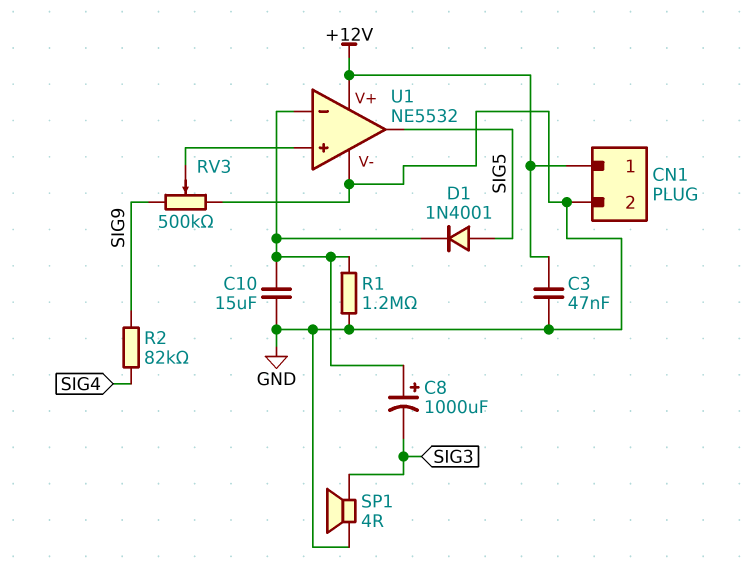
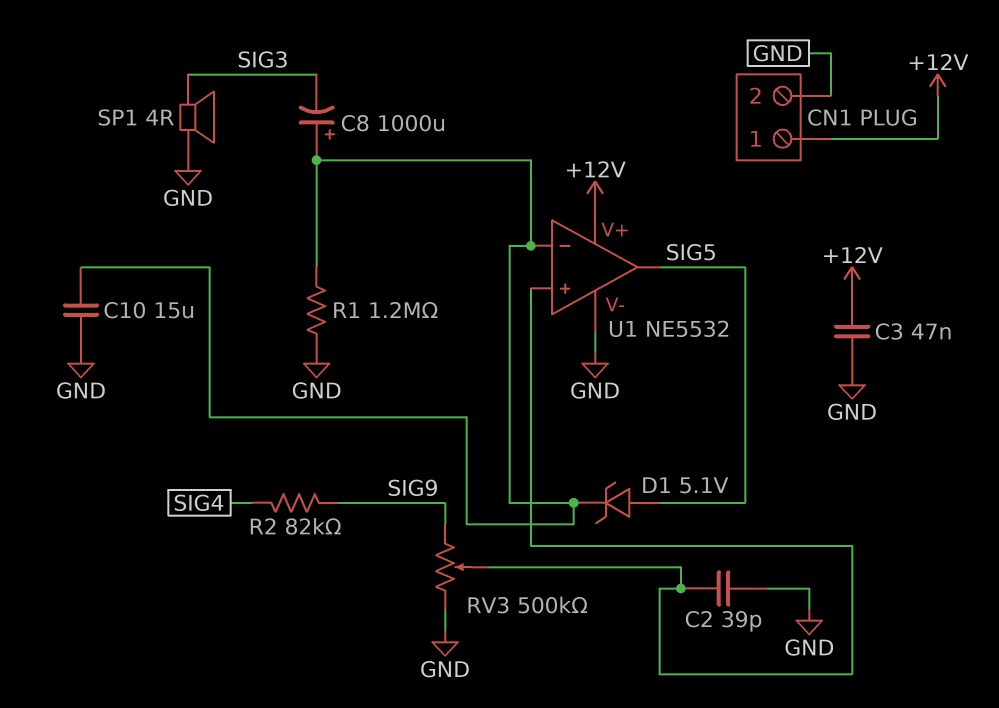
C2: none -> 39pF (GND, U1/in+)
D1: diode 1N4001 (A SIG5, K U1/in-) -> zener 5.1V (A SIG5, K U1/in-)

